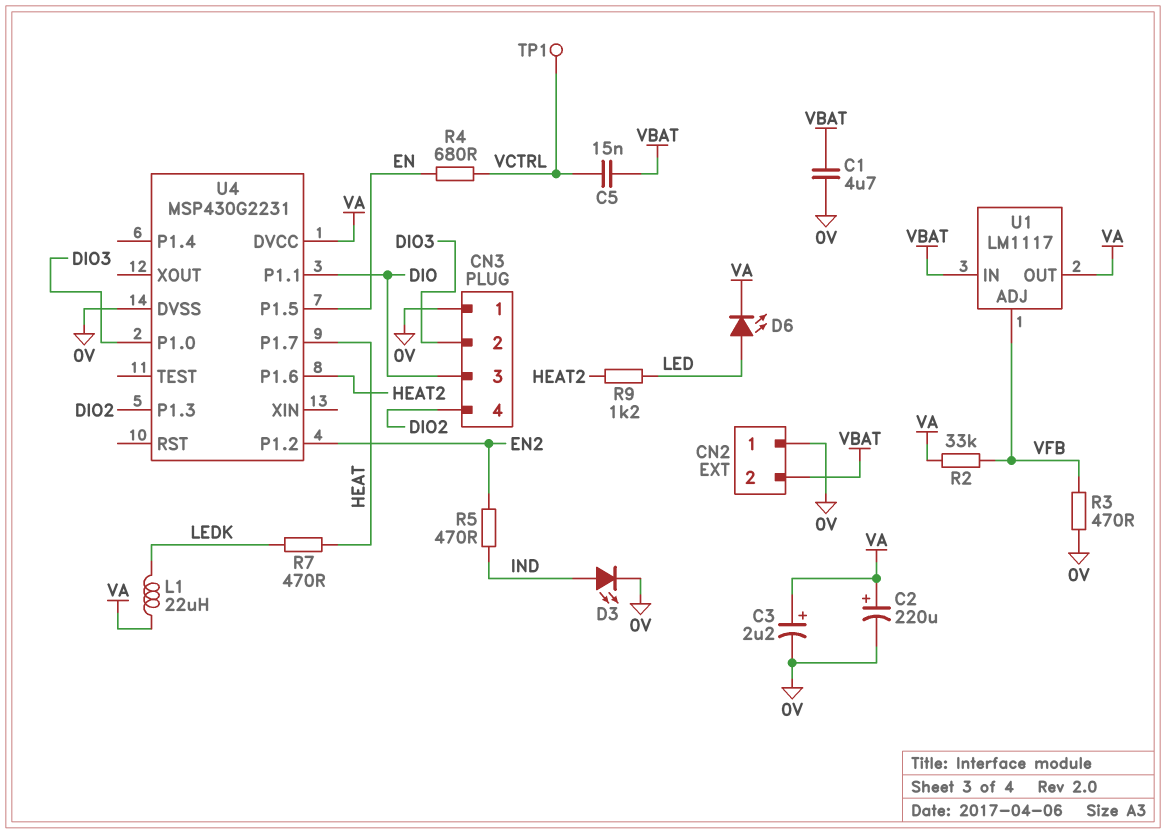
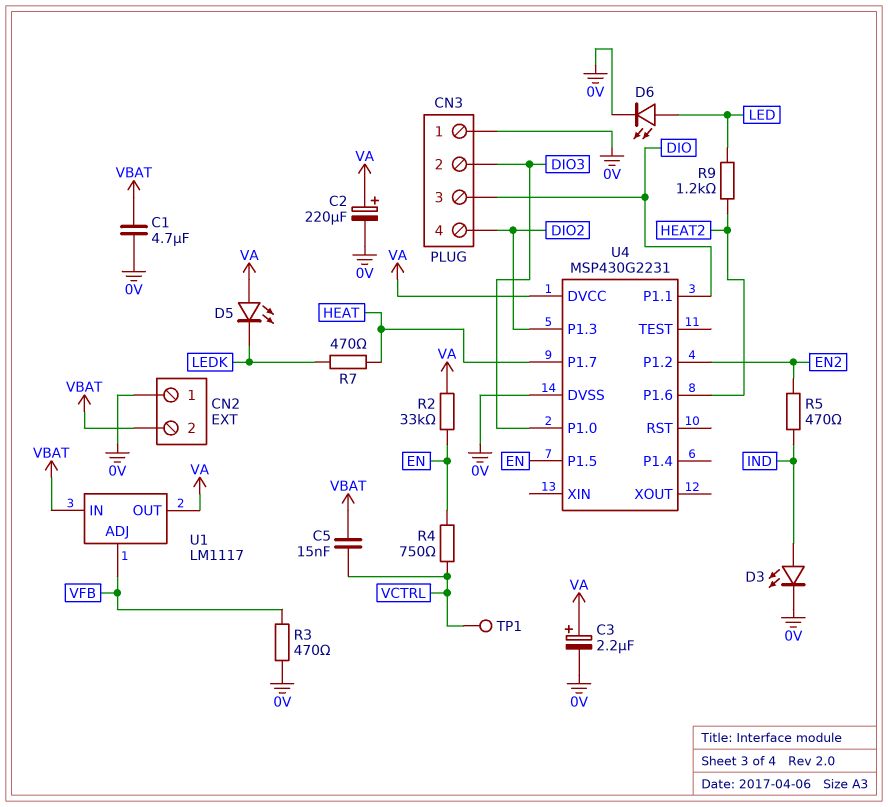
D5: none -> LED (A VA, K LEDK)
D6: LED (A LED, K VA) -> LED (A LED, K 0V)
L1: 22uH (LEDK, VA) -> none
R2: 33k (VA, VFB) -> 33k (EN, VA)
R4: 680 (EN, VCTRL) -> 750 (EN, VCTRL)

